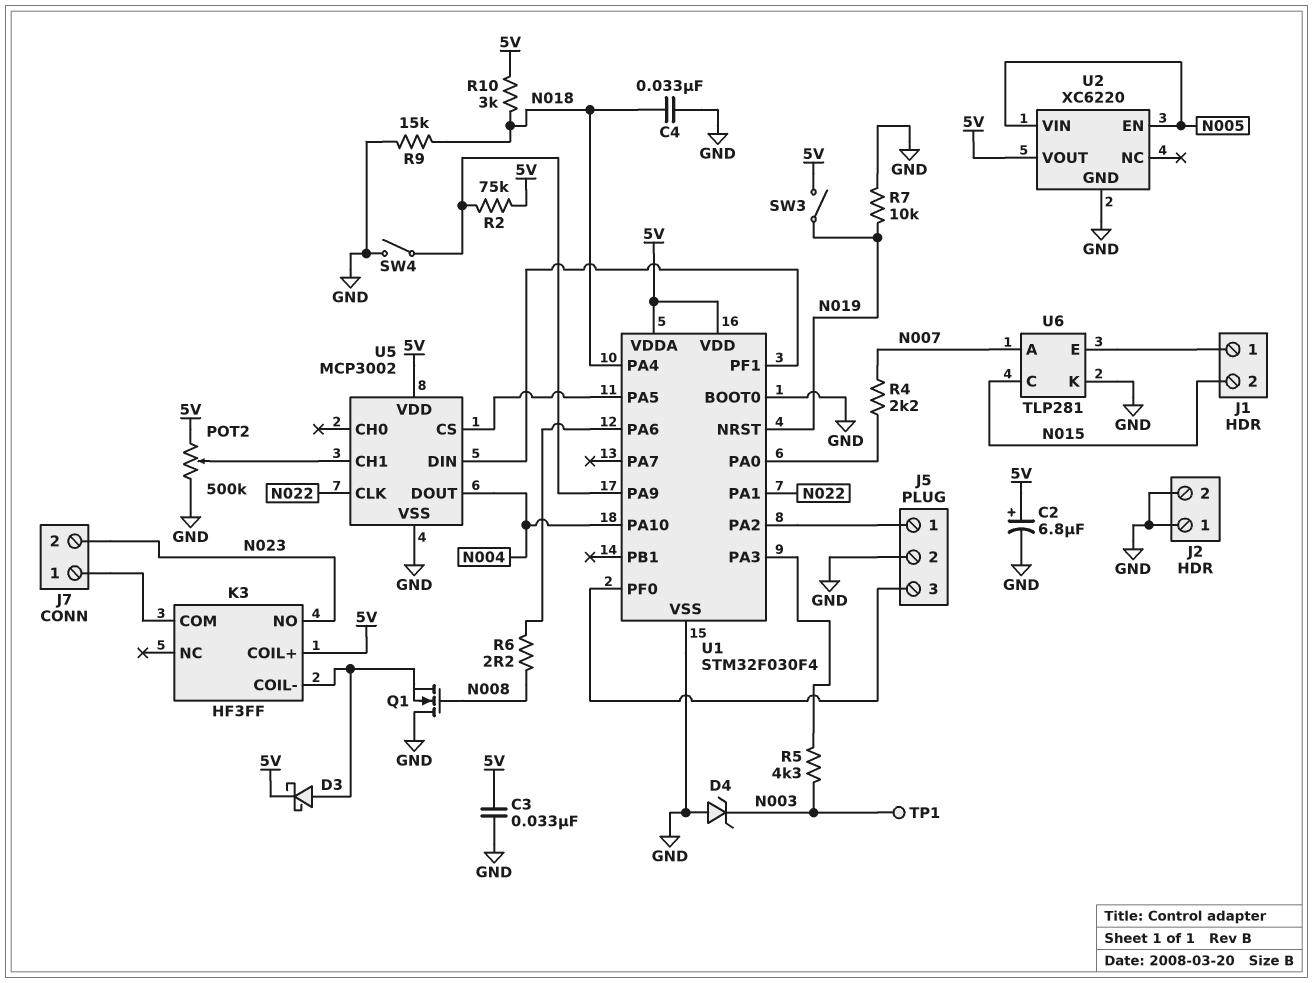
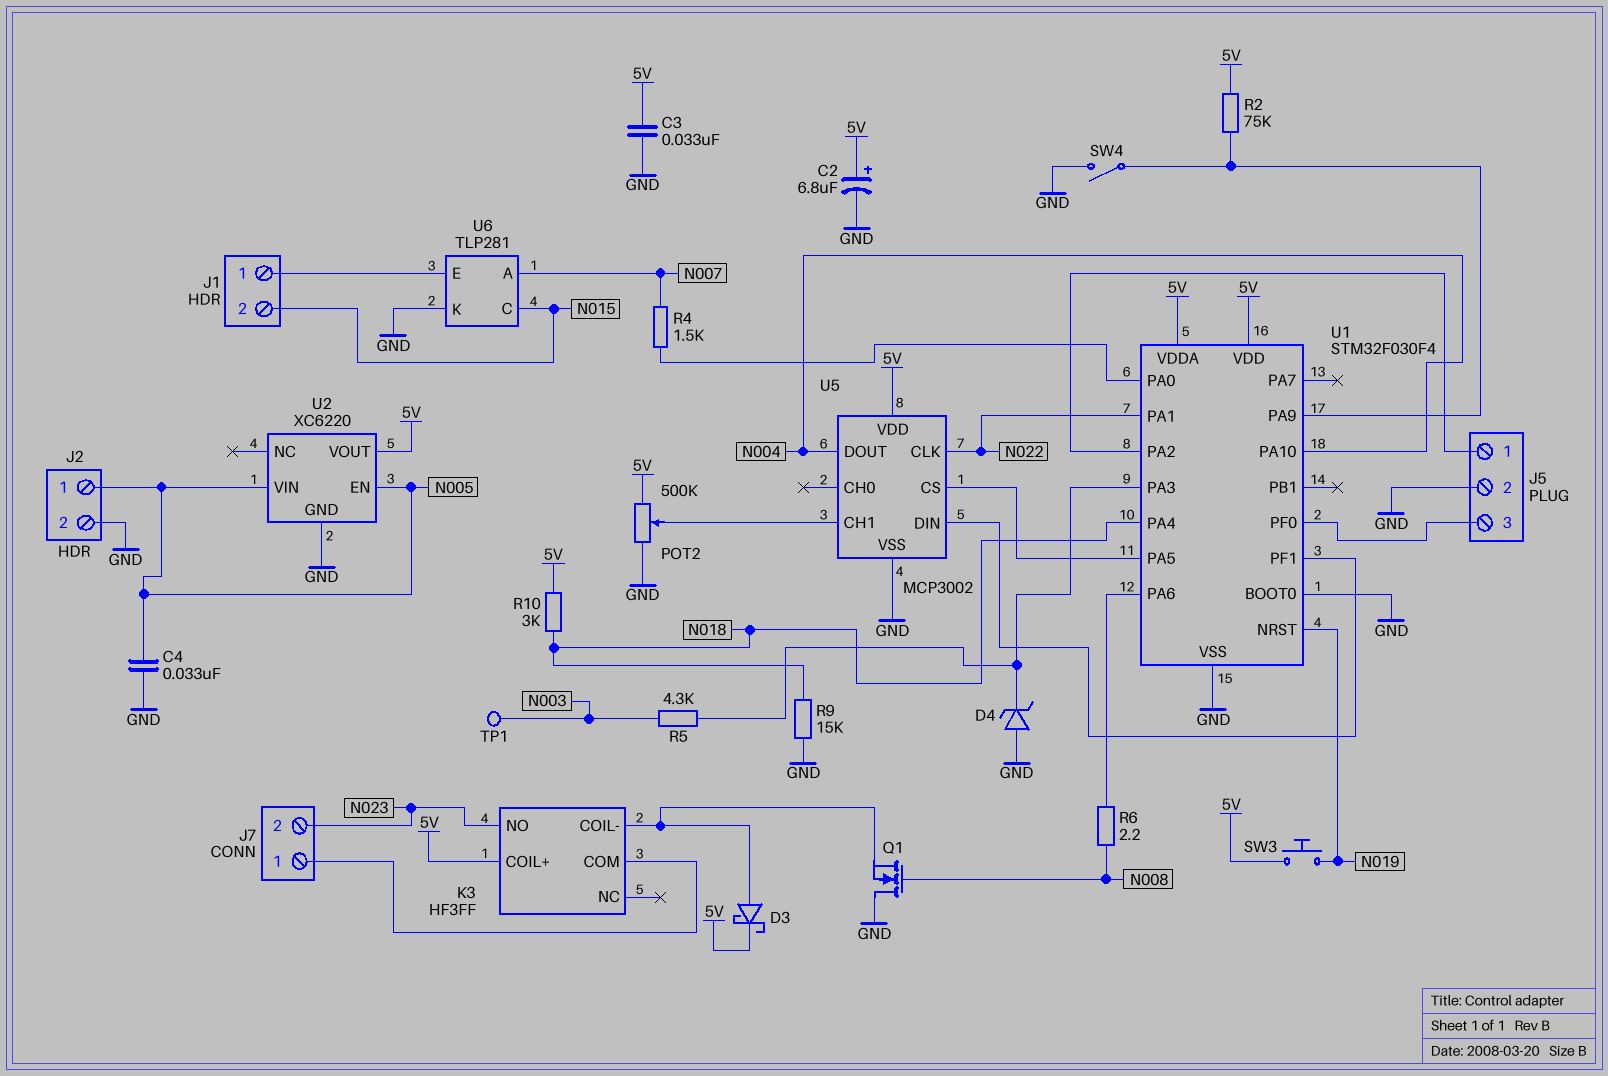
C4: 33nF (GND, N018) -> 33nF (GND, N005)
D4: zener (A GND, K N003) -> zener (A GND, K U1/PA3)
J2 pin 1: GND -> N005
R4: 2.2k (N007, U1/PA0) -> 1.5k (N007, U1/PA0)
R7: 10k (GND, N019) -> none
SW3: switch (5V, N019) -> button (5V, N019)

